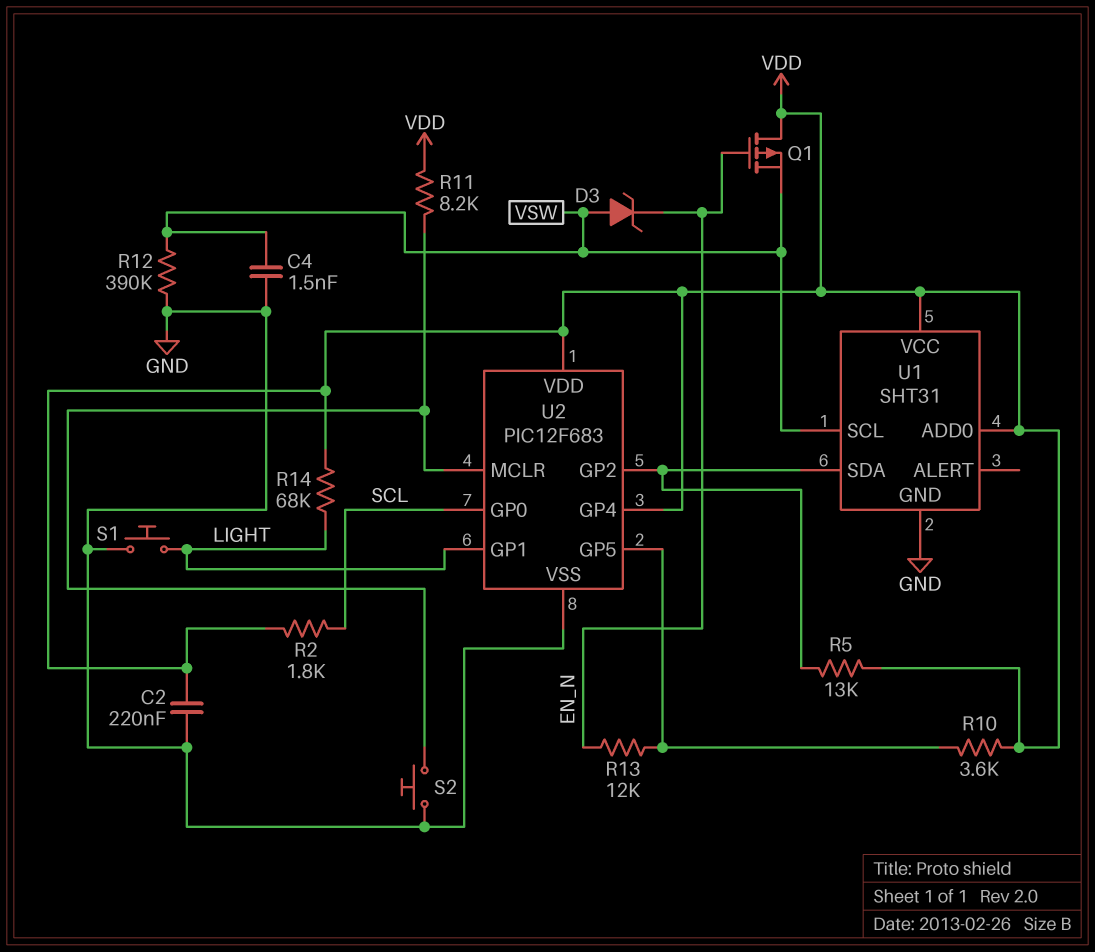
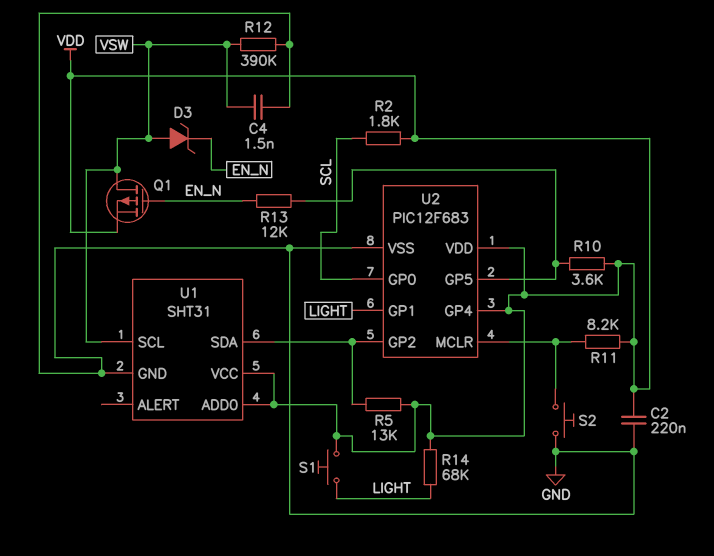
Q1: PMOS (G EN_N, D VDD, S VSW) -> PMOS (G EN_N, D VSW, S VDD)
S1: button (GND, LIGHT) -> button (LIGHT, VDD)

